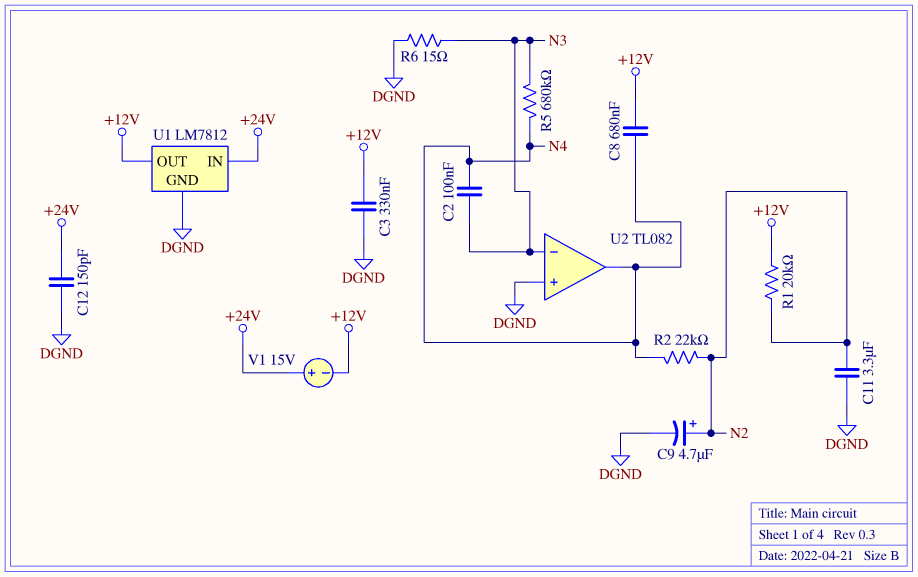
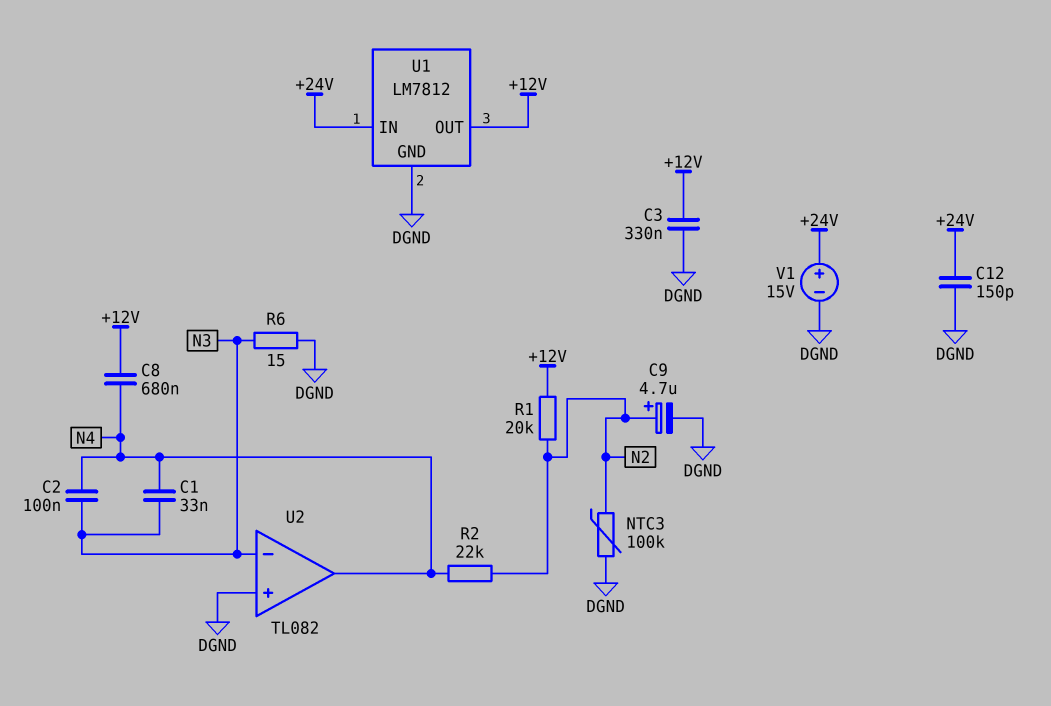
C1: none -> 33nF (N3, N4)
C11: 3.3uF (DGND, N2) -> none
NTC3: none -> 100k (DGND, N2)
R5: 680k (N3, N4) -> none
V1: 15V (plus +24V, minus +12V) -> 15V (plus +24V, minus DGND)

